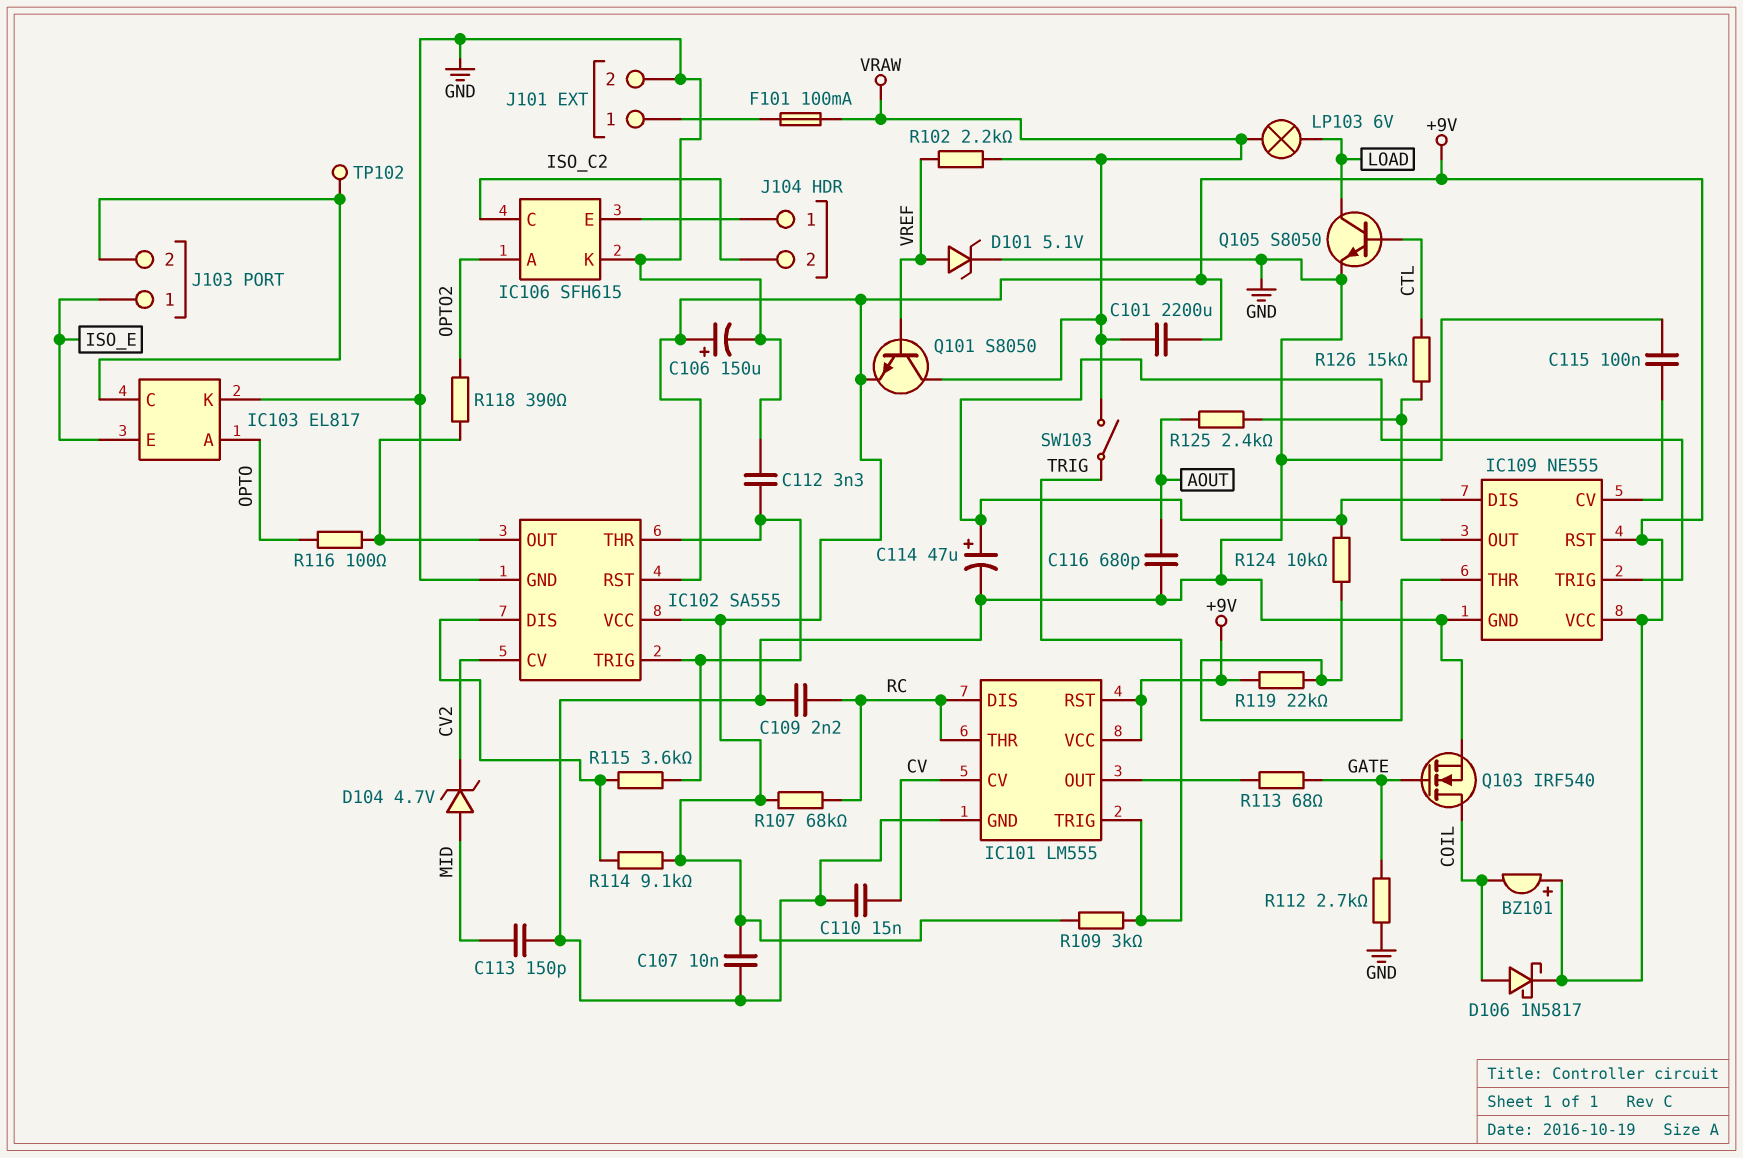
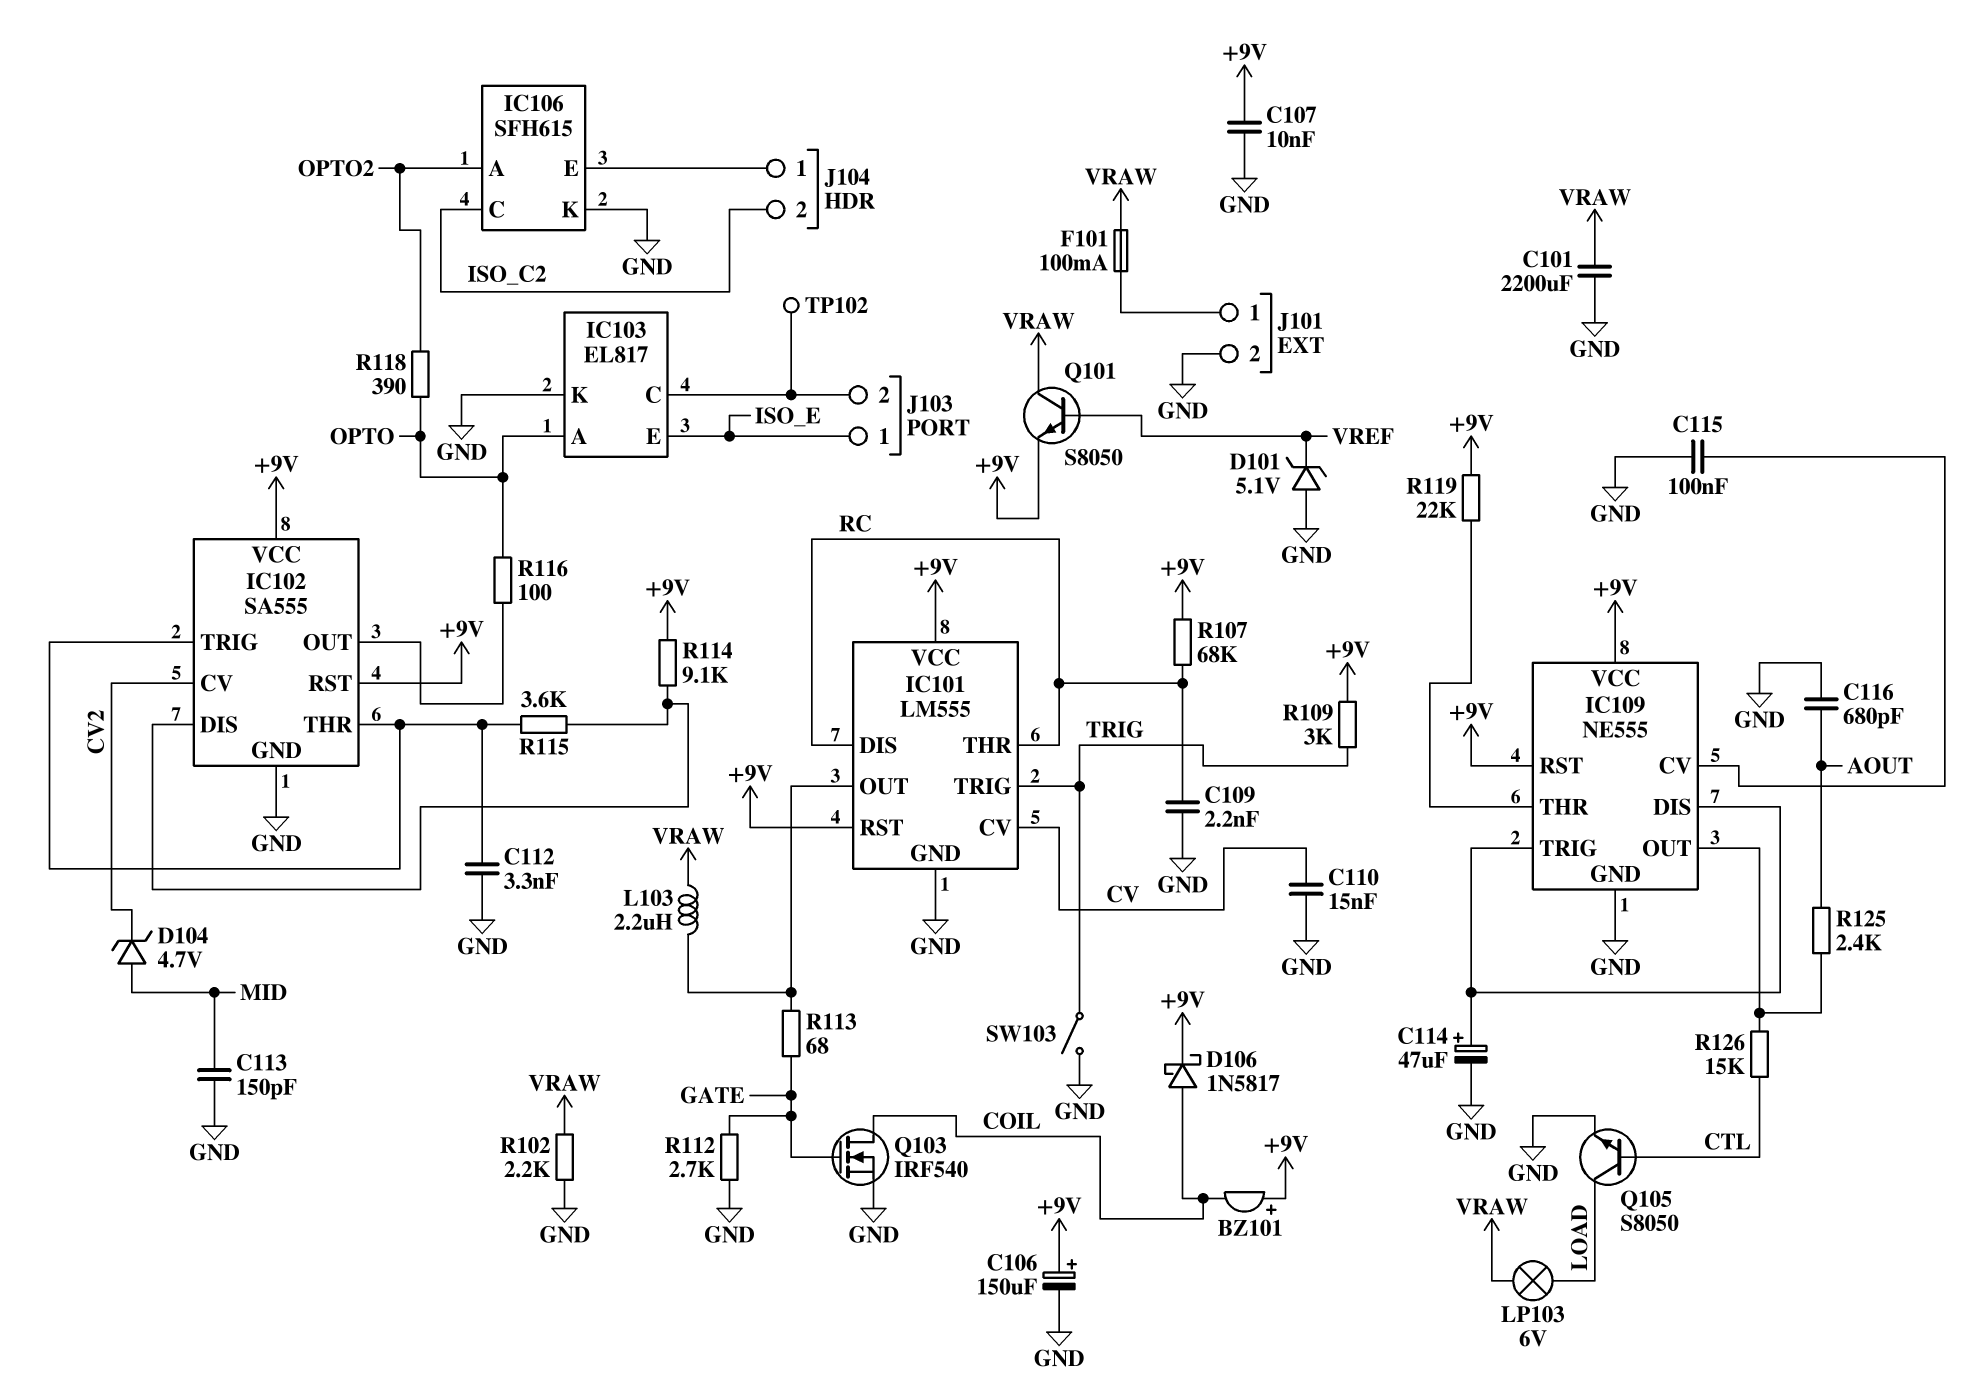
C101: 2200uF (+9V, VRAW) -> 2200uF (GND, VRAW)
D101: zener 5.1V (A VREF, K GND) -> zener 5.1V (A GND, K VREF)
L103: none -> 2.2uH (IC101/OUT, VRAW)
R102: 2.2k (VRAW, VREF) -> 2.2k (GND, VRAW)
R118: 390 (IC102/OUT, OPTO2) -> 390 (OPTO, OPTO2)
R124: 10k (IC109/DIS, IC109/THR) -> none
SW103: switch (TRIG, VRAW) -> switch (GND, TRIG)

